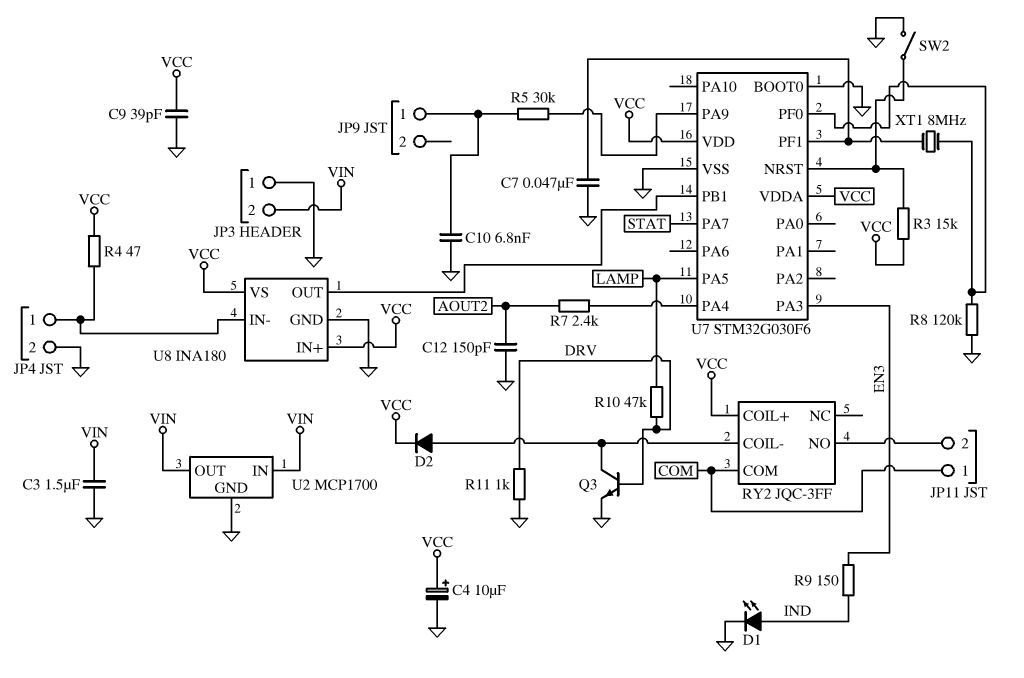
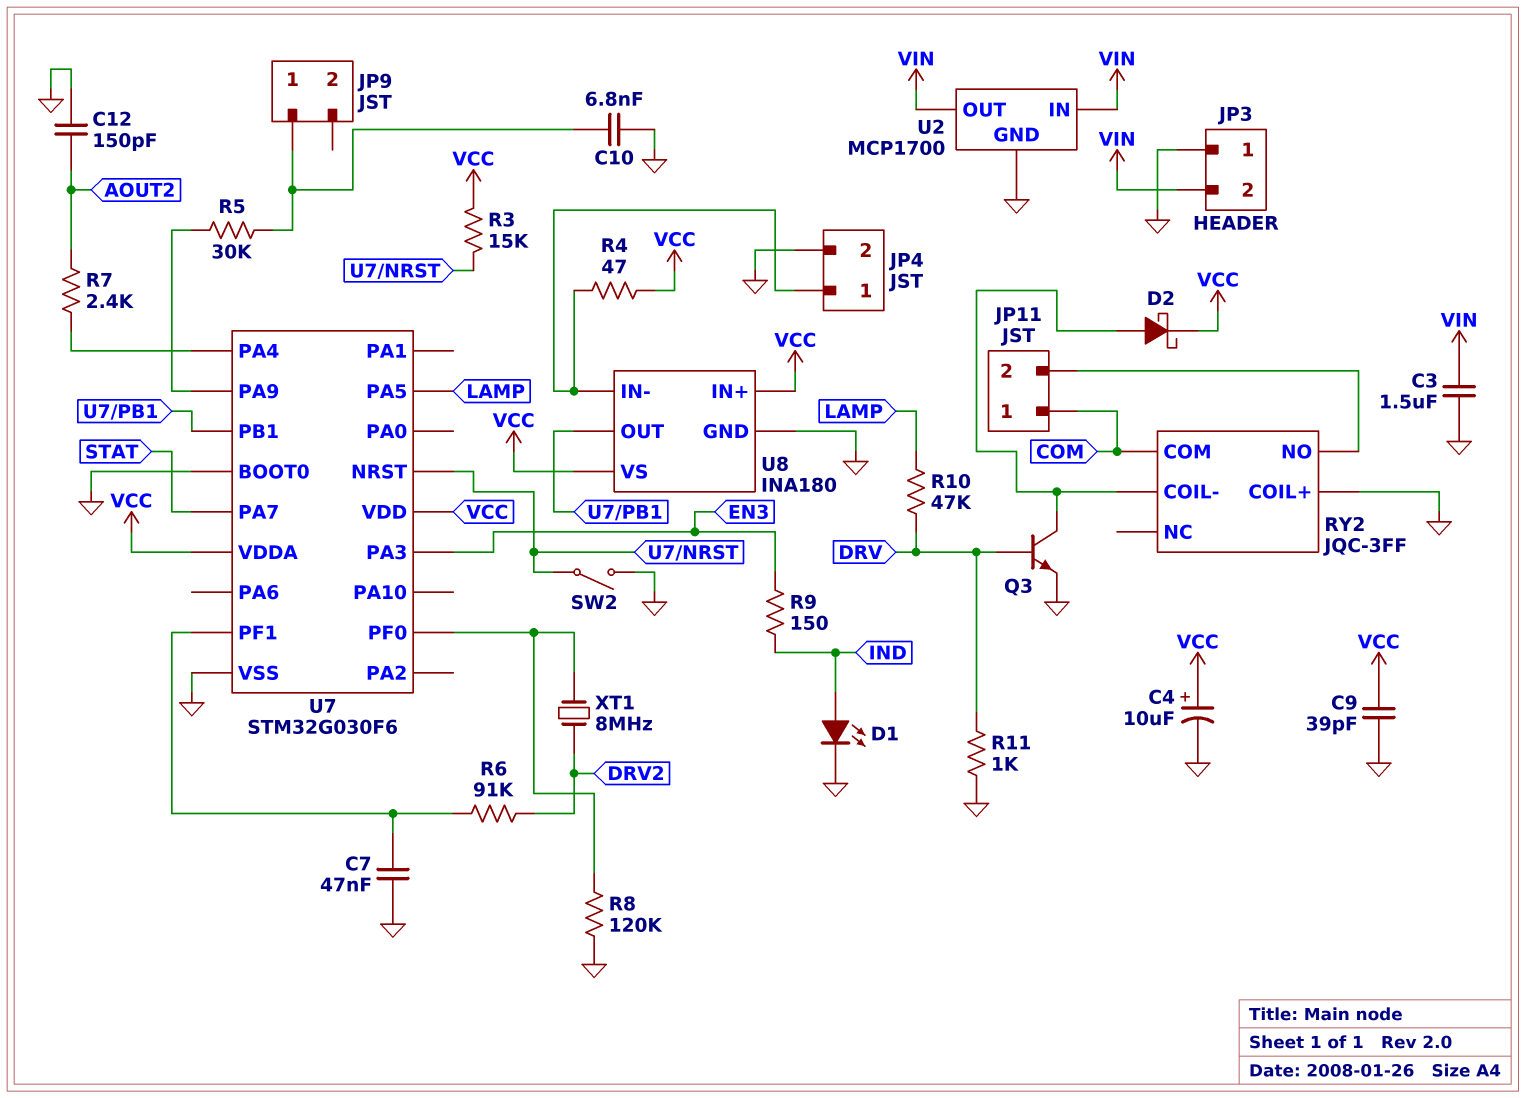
D2: diode (A RY2/COIL-, K VCC) -> schottky (A RY2/COIL-, K VCC)
R6: none -> 91k (DRV2, U7/PF1)
RY2 pin COIL+: VCC -> GND
XT1: 8MHz (U7/PF0, U7/PF1) -> 8MHz (DRV2, U7/PF0)

